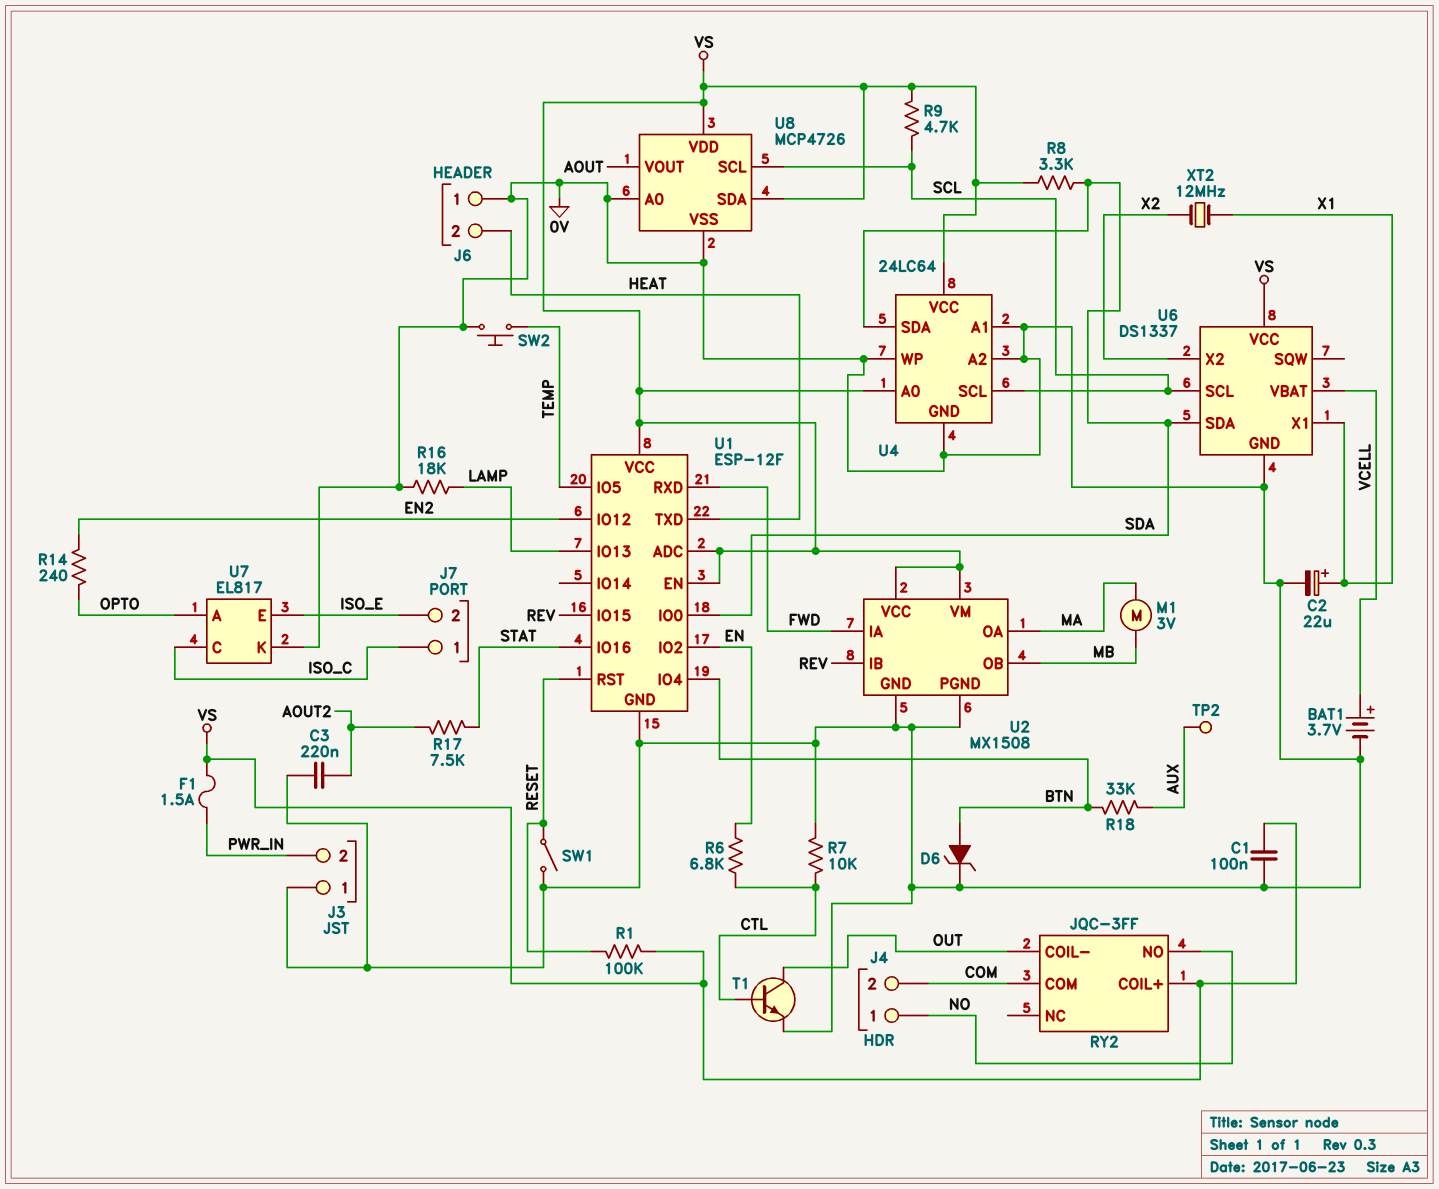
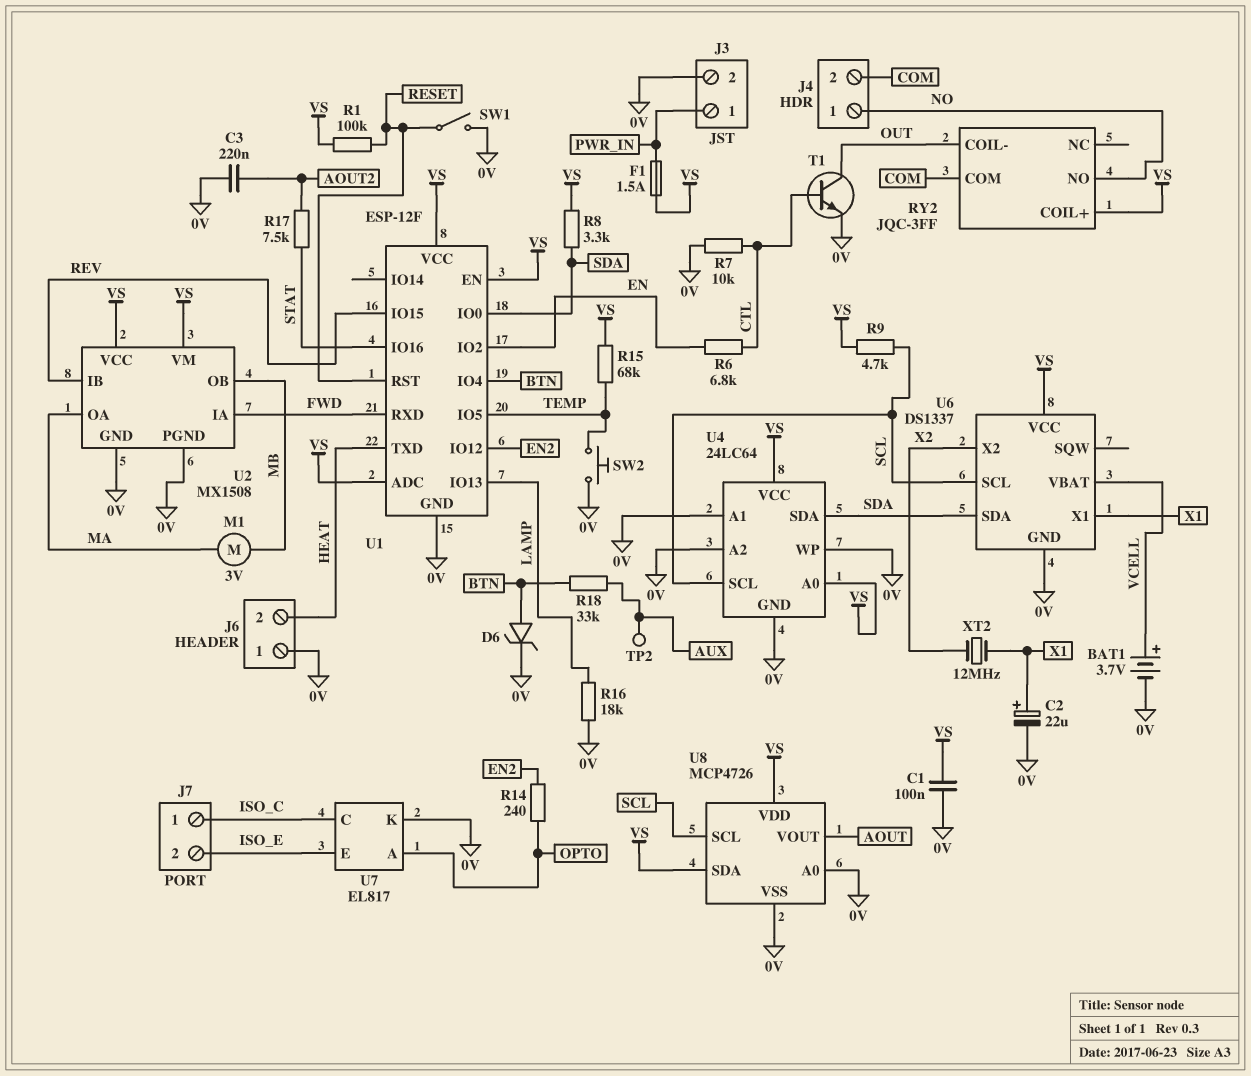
J3 pin 1: 0V -> PWR_IN
J3 pin 2: PWR_IN -> 0V
R15: none -> 68k (TEMP, VS)

